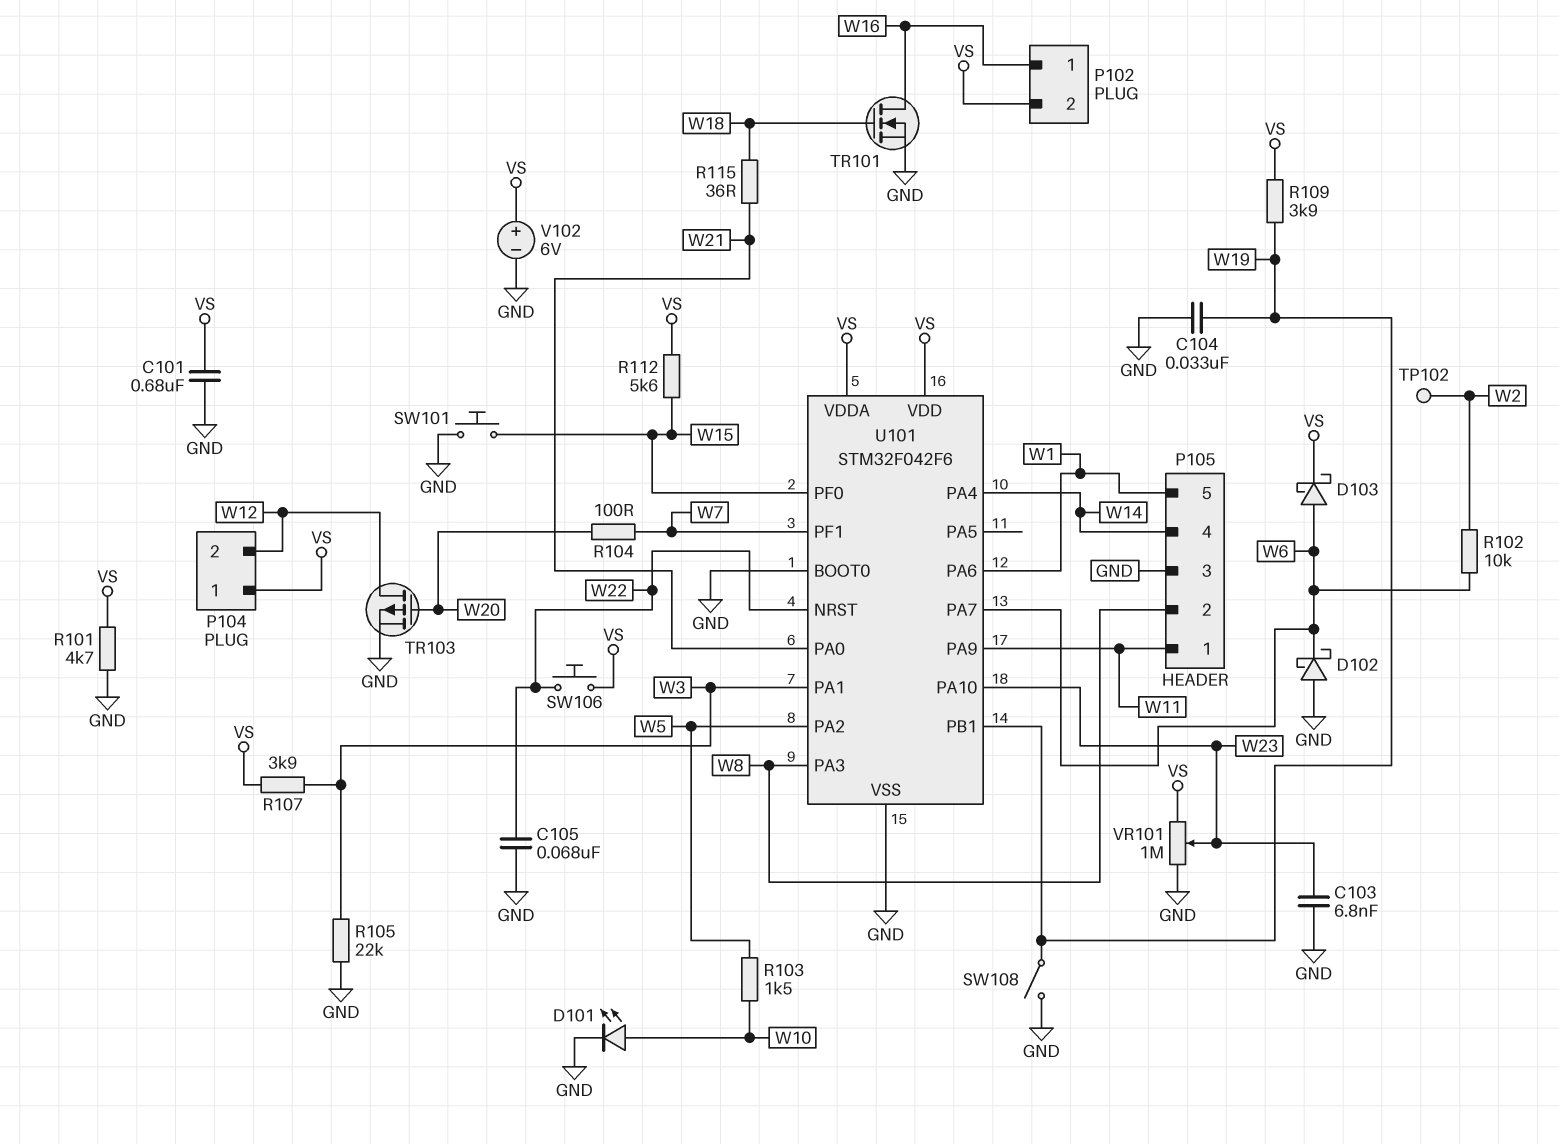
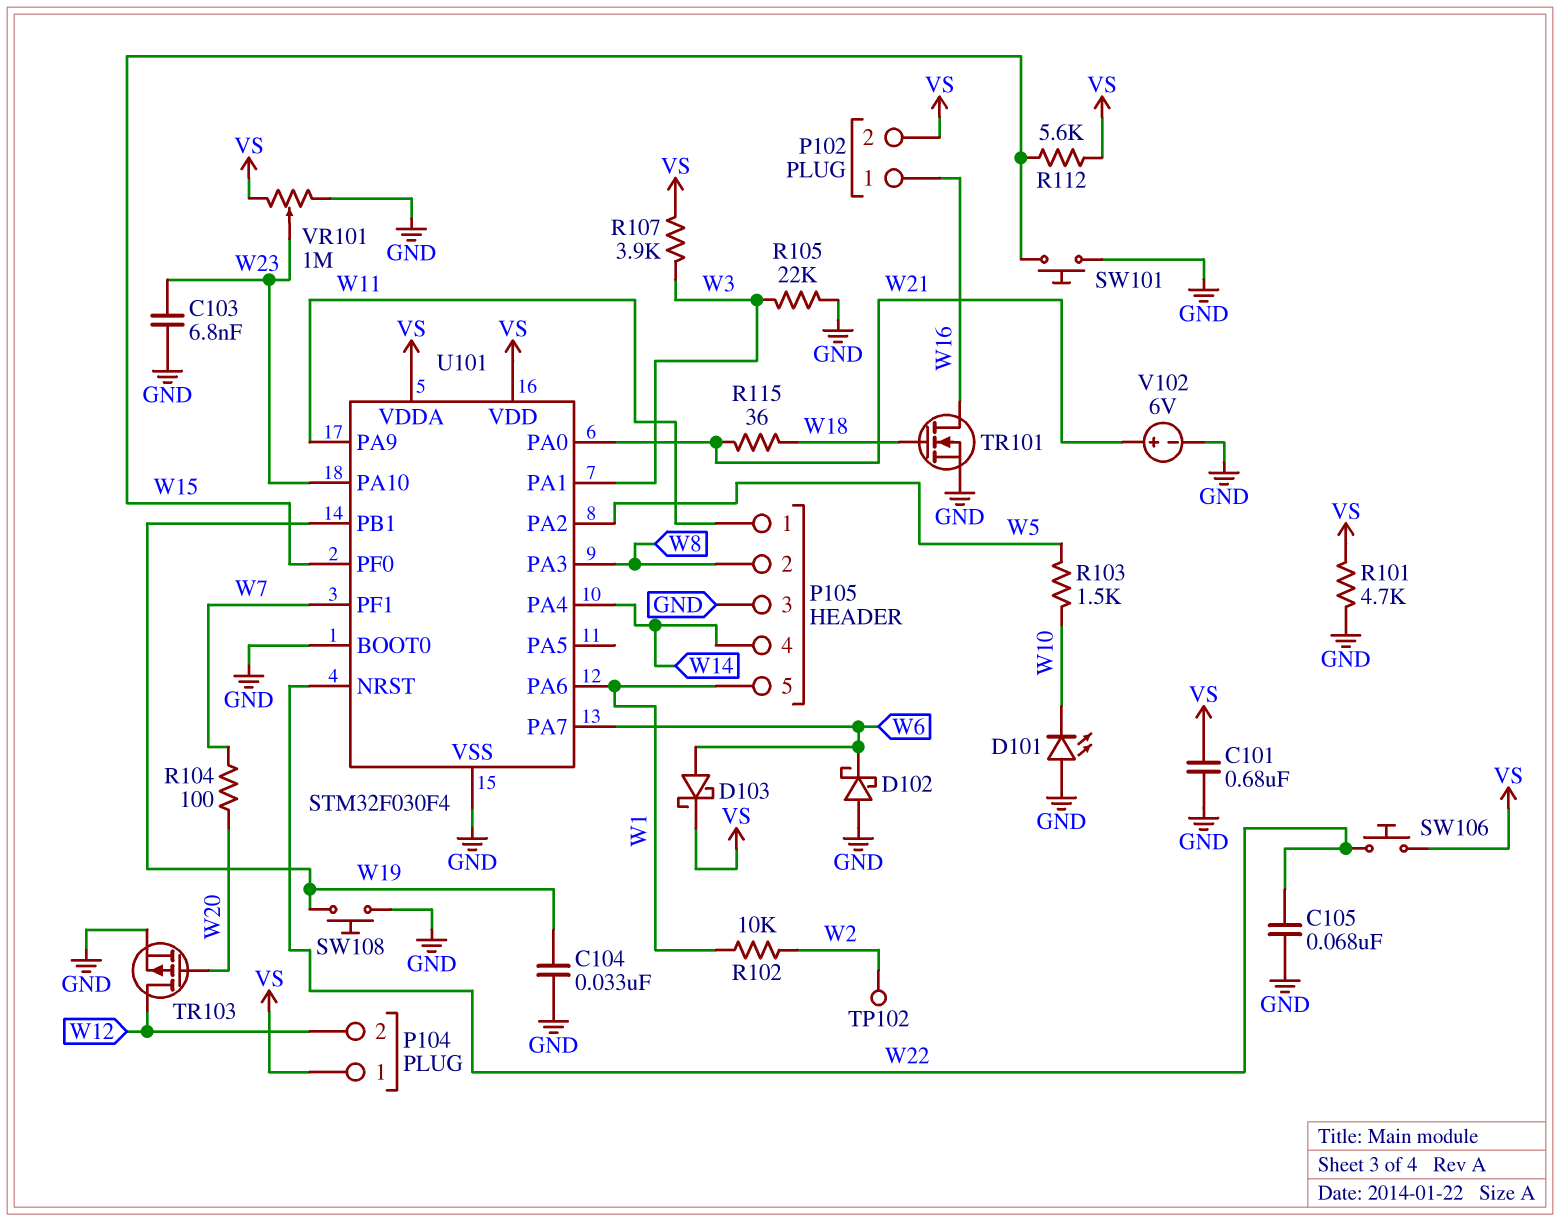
D101: LED (A W10, K GND) -> LED (A GND, K W10)
R102: 10k (W2, W6) -> 10k (W1, W2)
R109: 3.9k (VS, W19) -> none
SW108: switch (GND, W19) -> button (GND, W19)
U101: STM32F042F6 -> STM32F030F4
V102: 6V (plus VS, minus GND) -> 6V (plus W21, minus GND)

